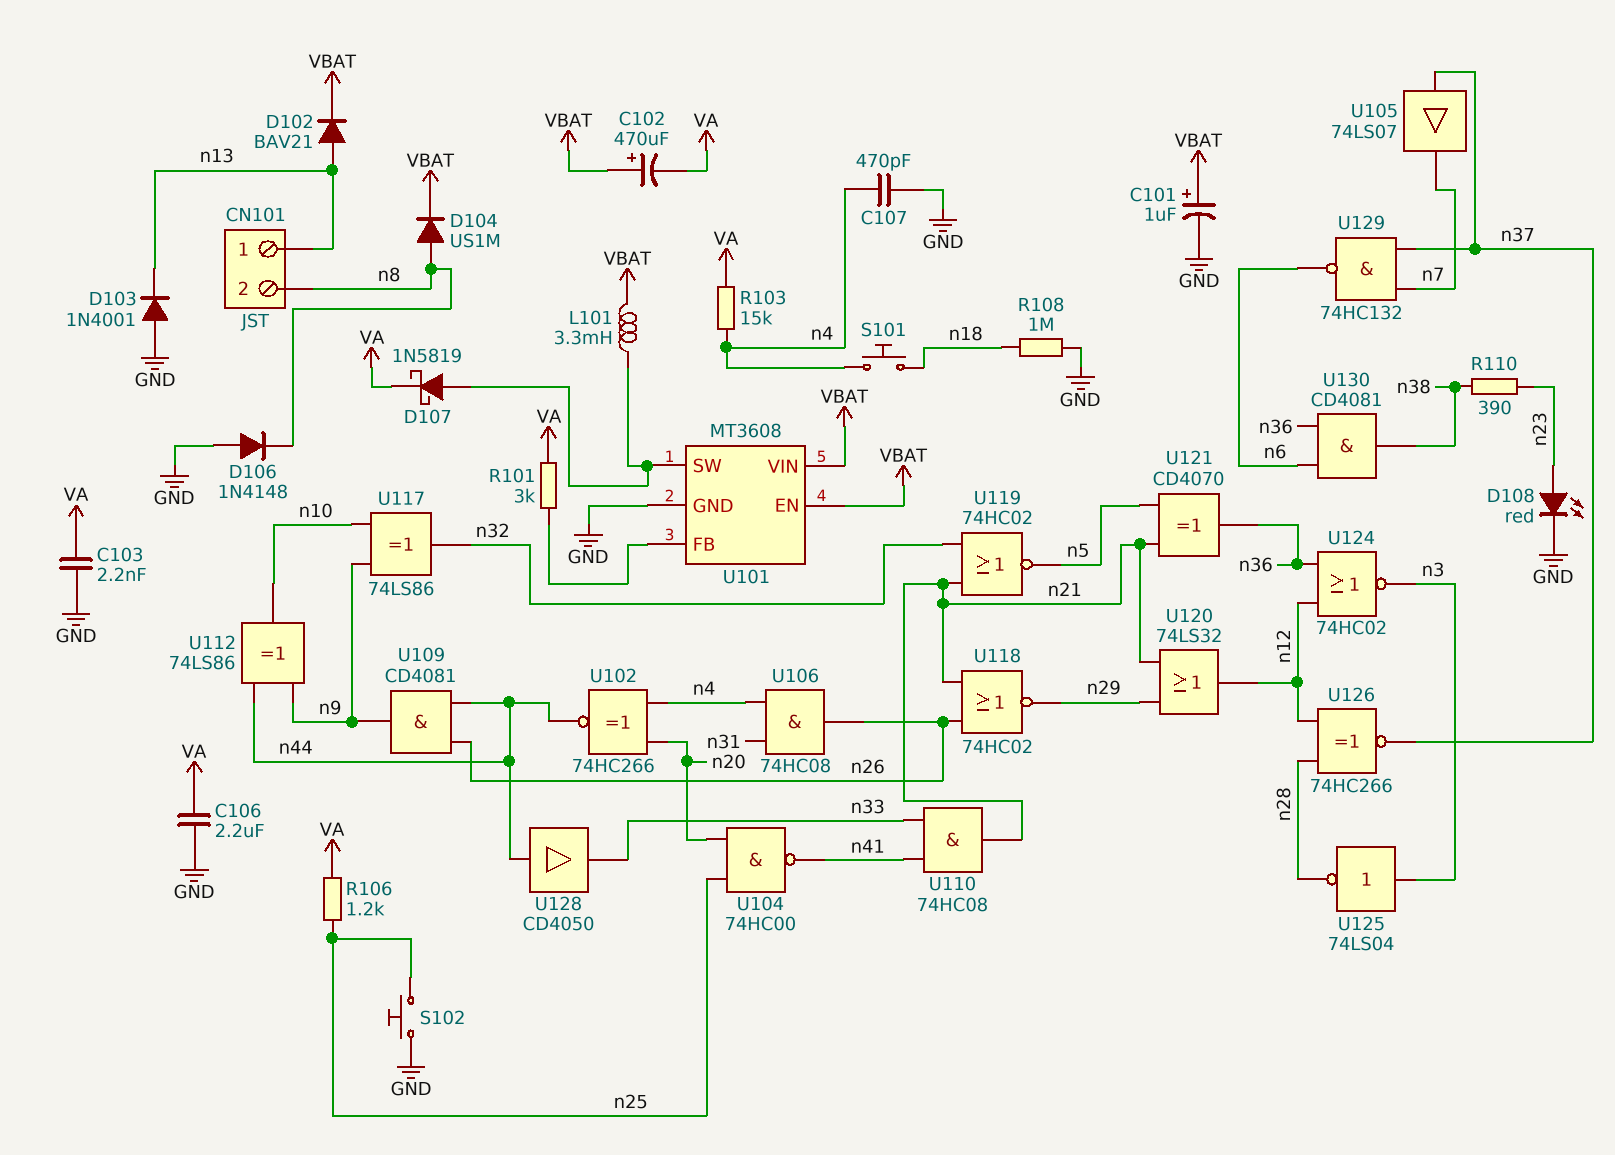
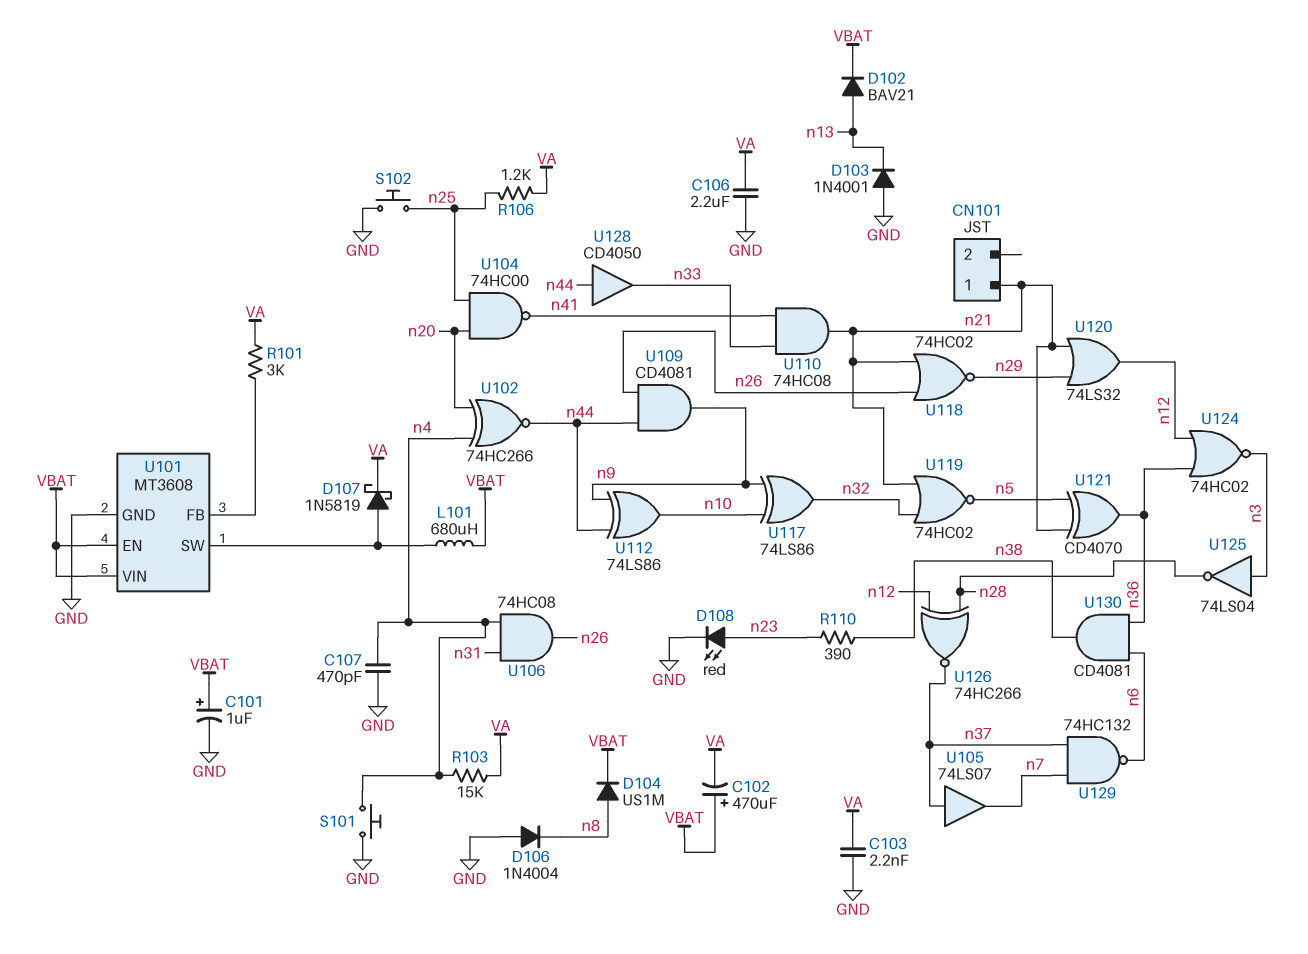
CN101 pin 1: n13 -> n21
CN101 pin 2: n8 -> none
D106: diode 1N4148 (A GND, K n8) -> diode 1N4004 (A GND, K n8)
L101: 3.3mH (U101/SW, VBAT) -> 680uH (U101/SW, VBAT)
R108: 1M (GND, n18) -> none
S101: button (n4, n18) -> button (GND, n4)

